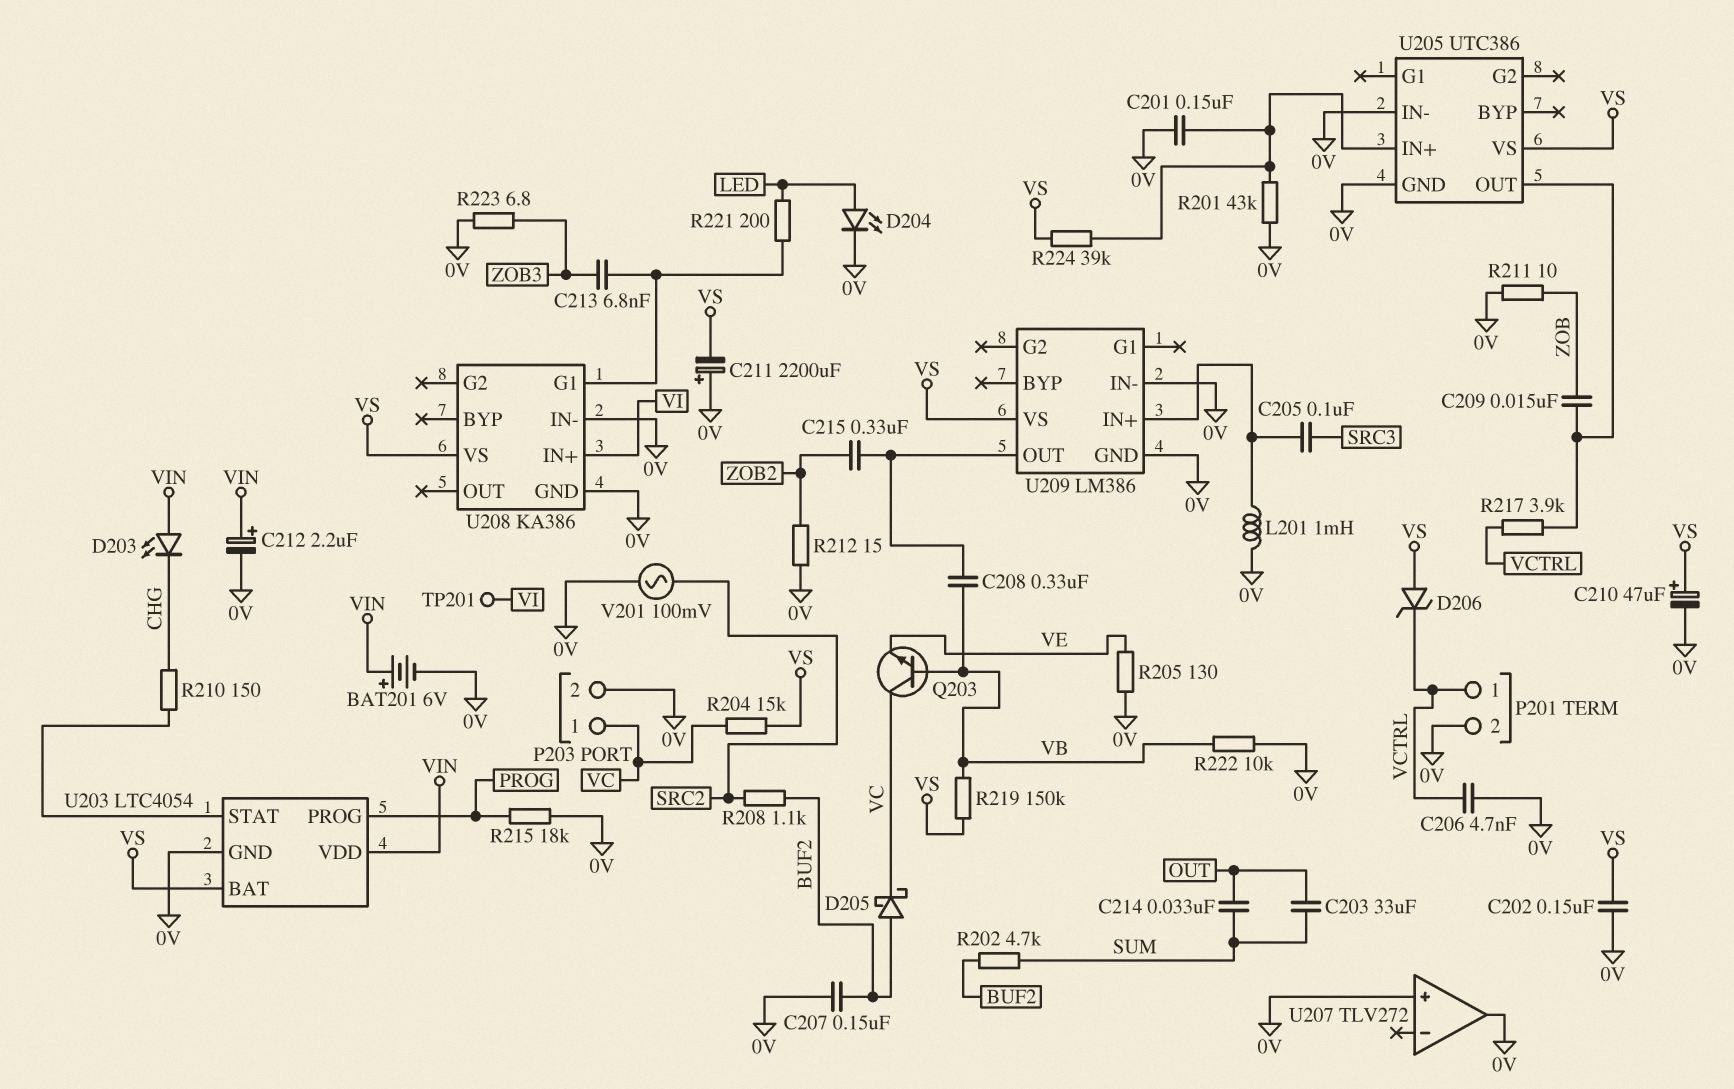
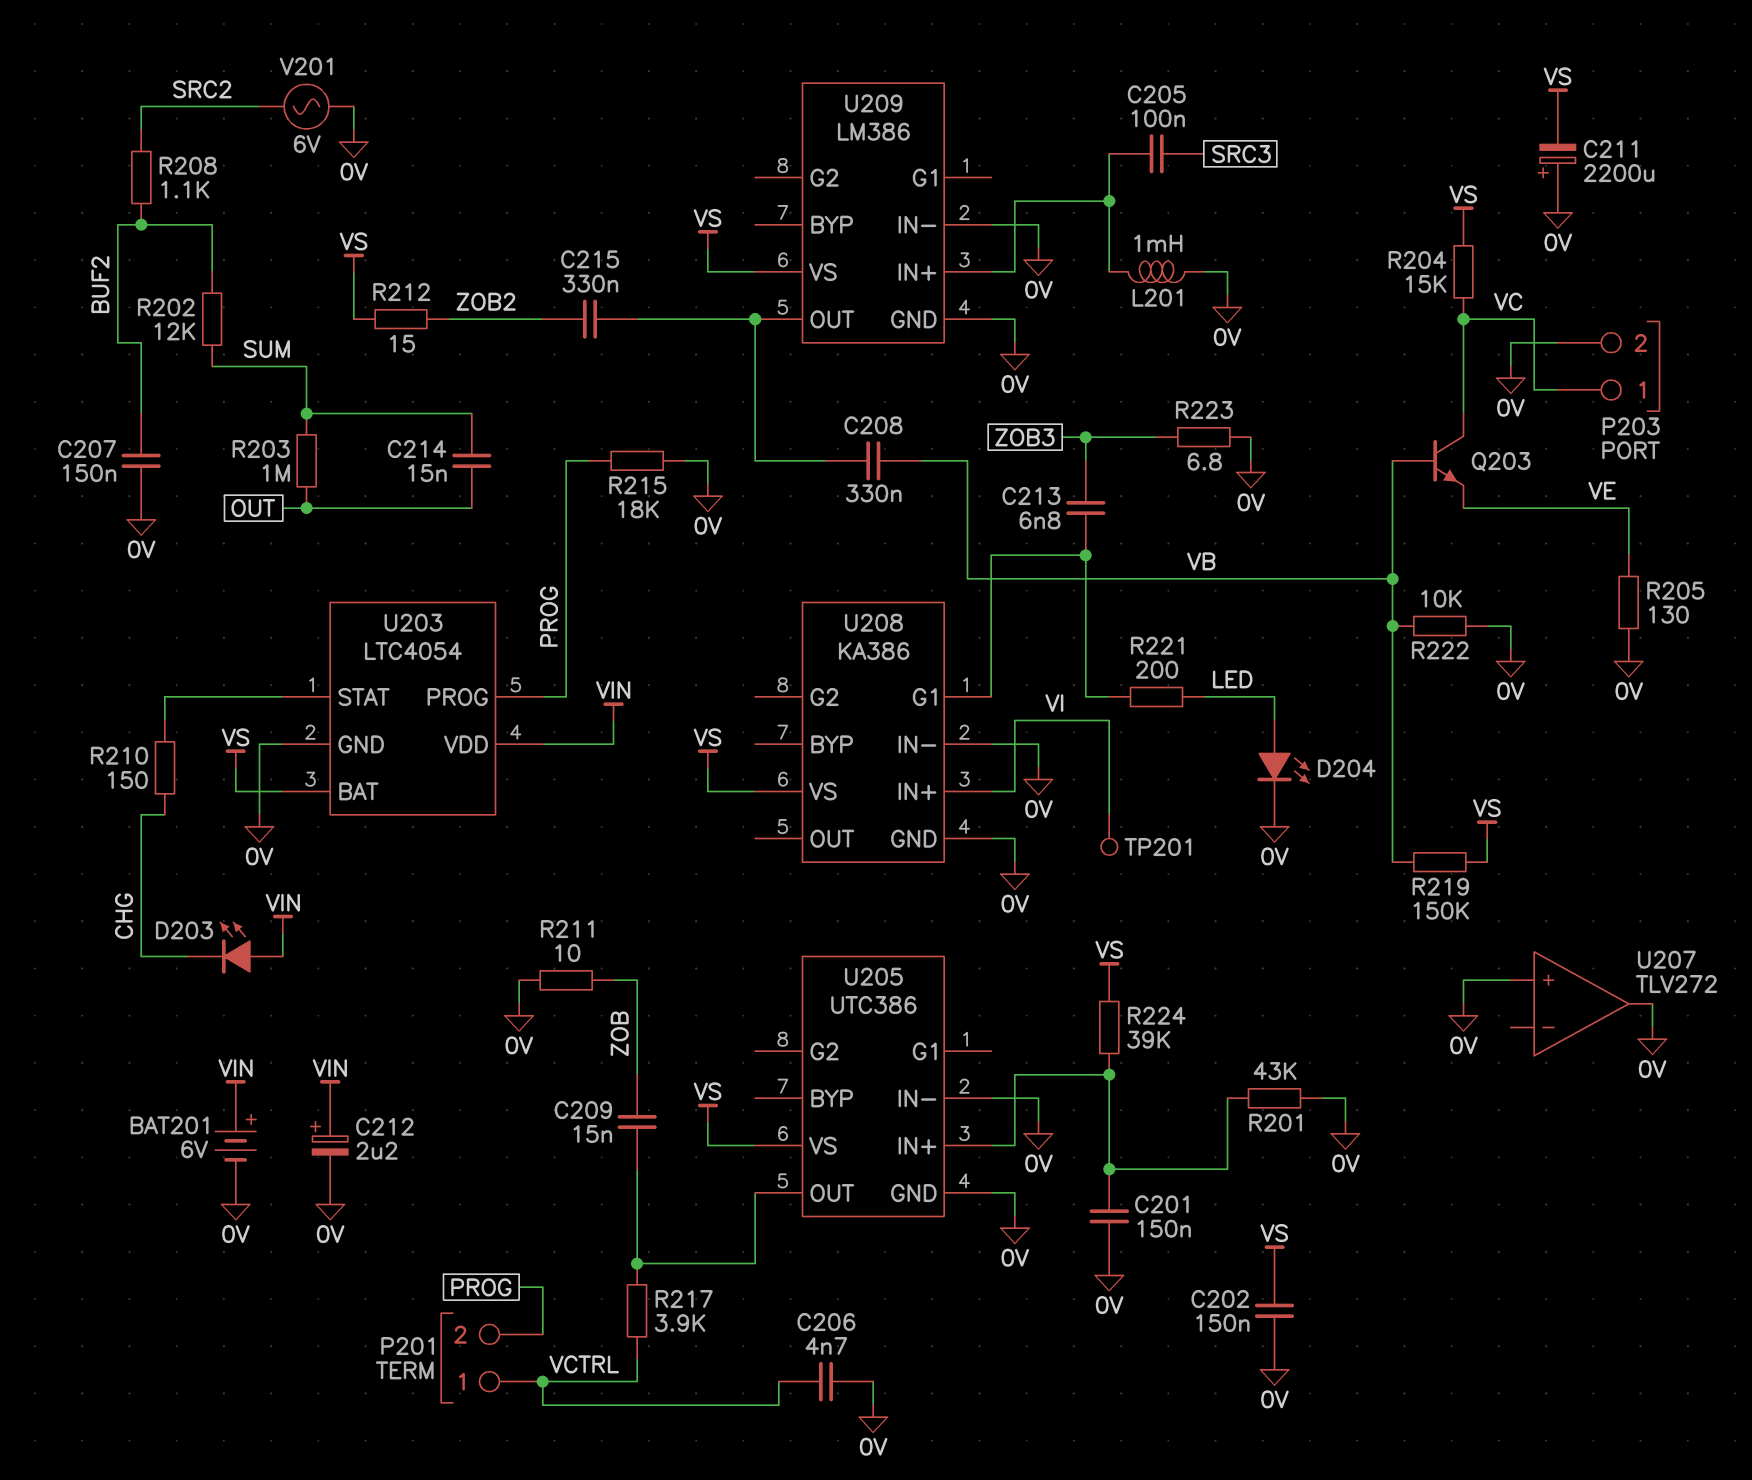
C203: 33uF (OUT, SUM) -> none
C210: 47uF (plus VS, minus 0V) -> none
C214: 33nF (OUT, SUM) -> 15nF (OUT, SUM)
D205: schottky (A BUF2, K VC) -> none
D206: zener (A VS, K VCTRL) -> none
P201 pin 2: 0V -> PROG
R202: 4.7k (BUF2, SUM) -> 12k (BUF2, SUM)
R203: none -> 1M (OUT, SUM)
R212: 15 (0V, ZOB2) -> 15 (VS, ZOB2)
V201: AC 100mV (0V, SRC2) -> AC 6V (0V, SRC2)

